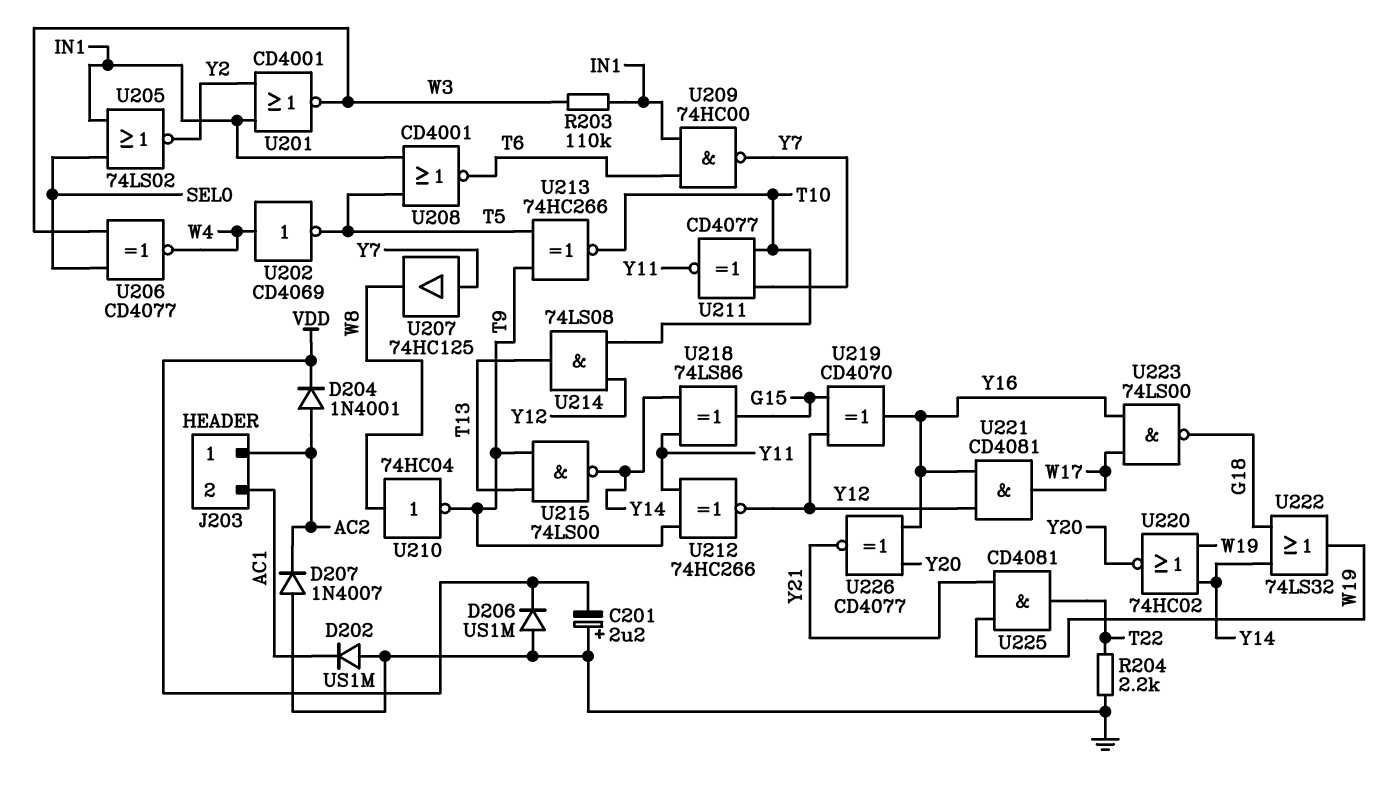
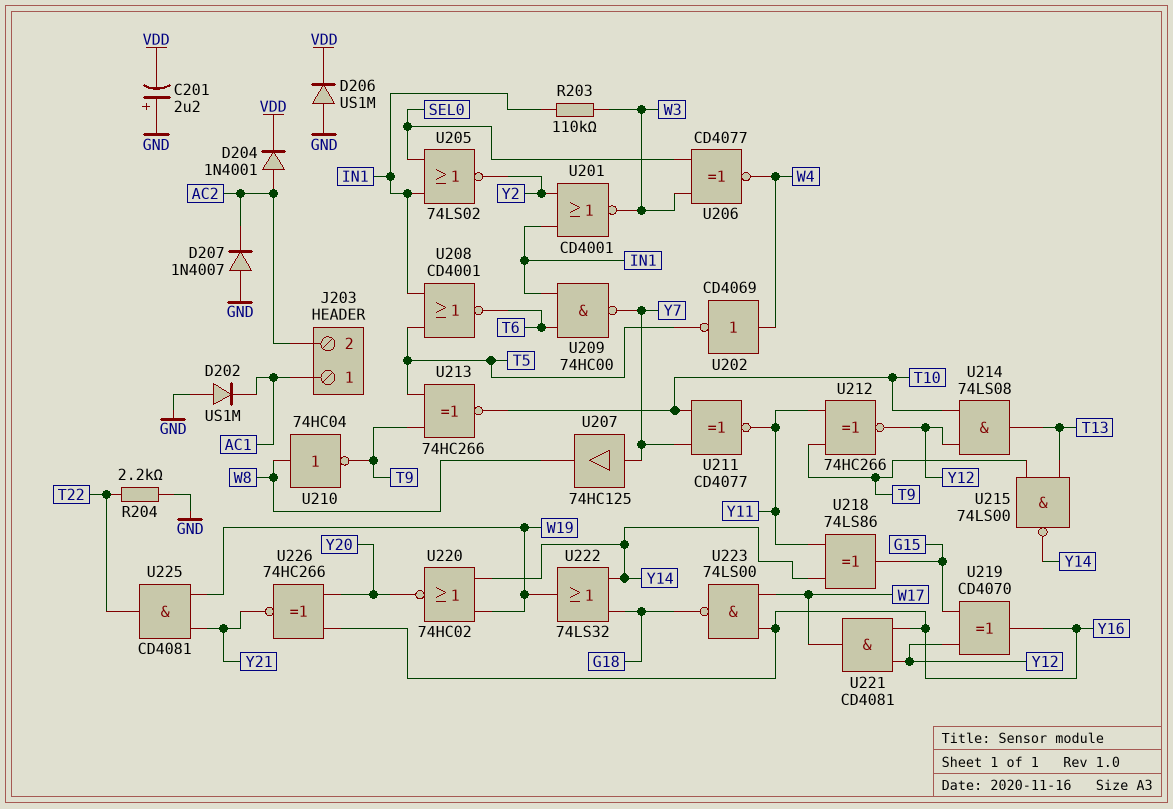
J203 pin 1: AC2 -> AC1
J203 pin 2: AC1 -> AC2
U226: XNOR CD4077 (in Y16, in Y20, out Y21) -> XNOR 74HC266 (in Y16, in Y20, out Y21)

